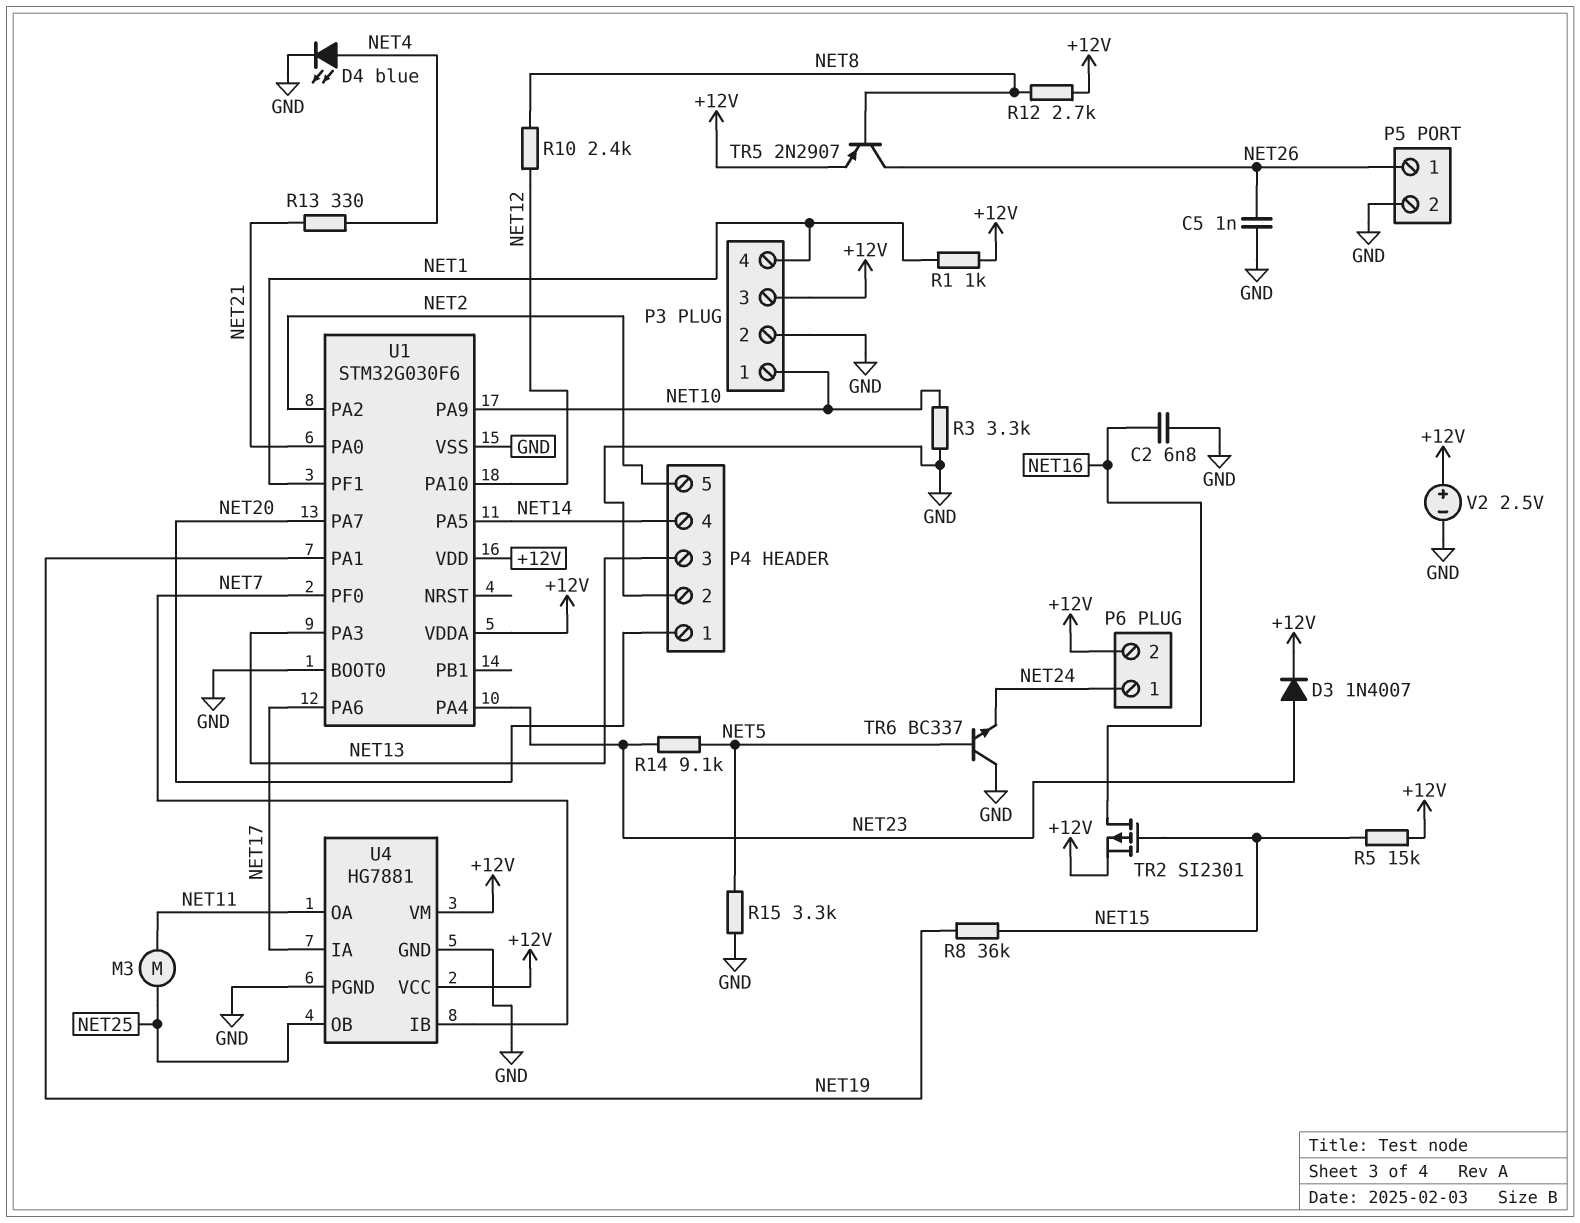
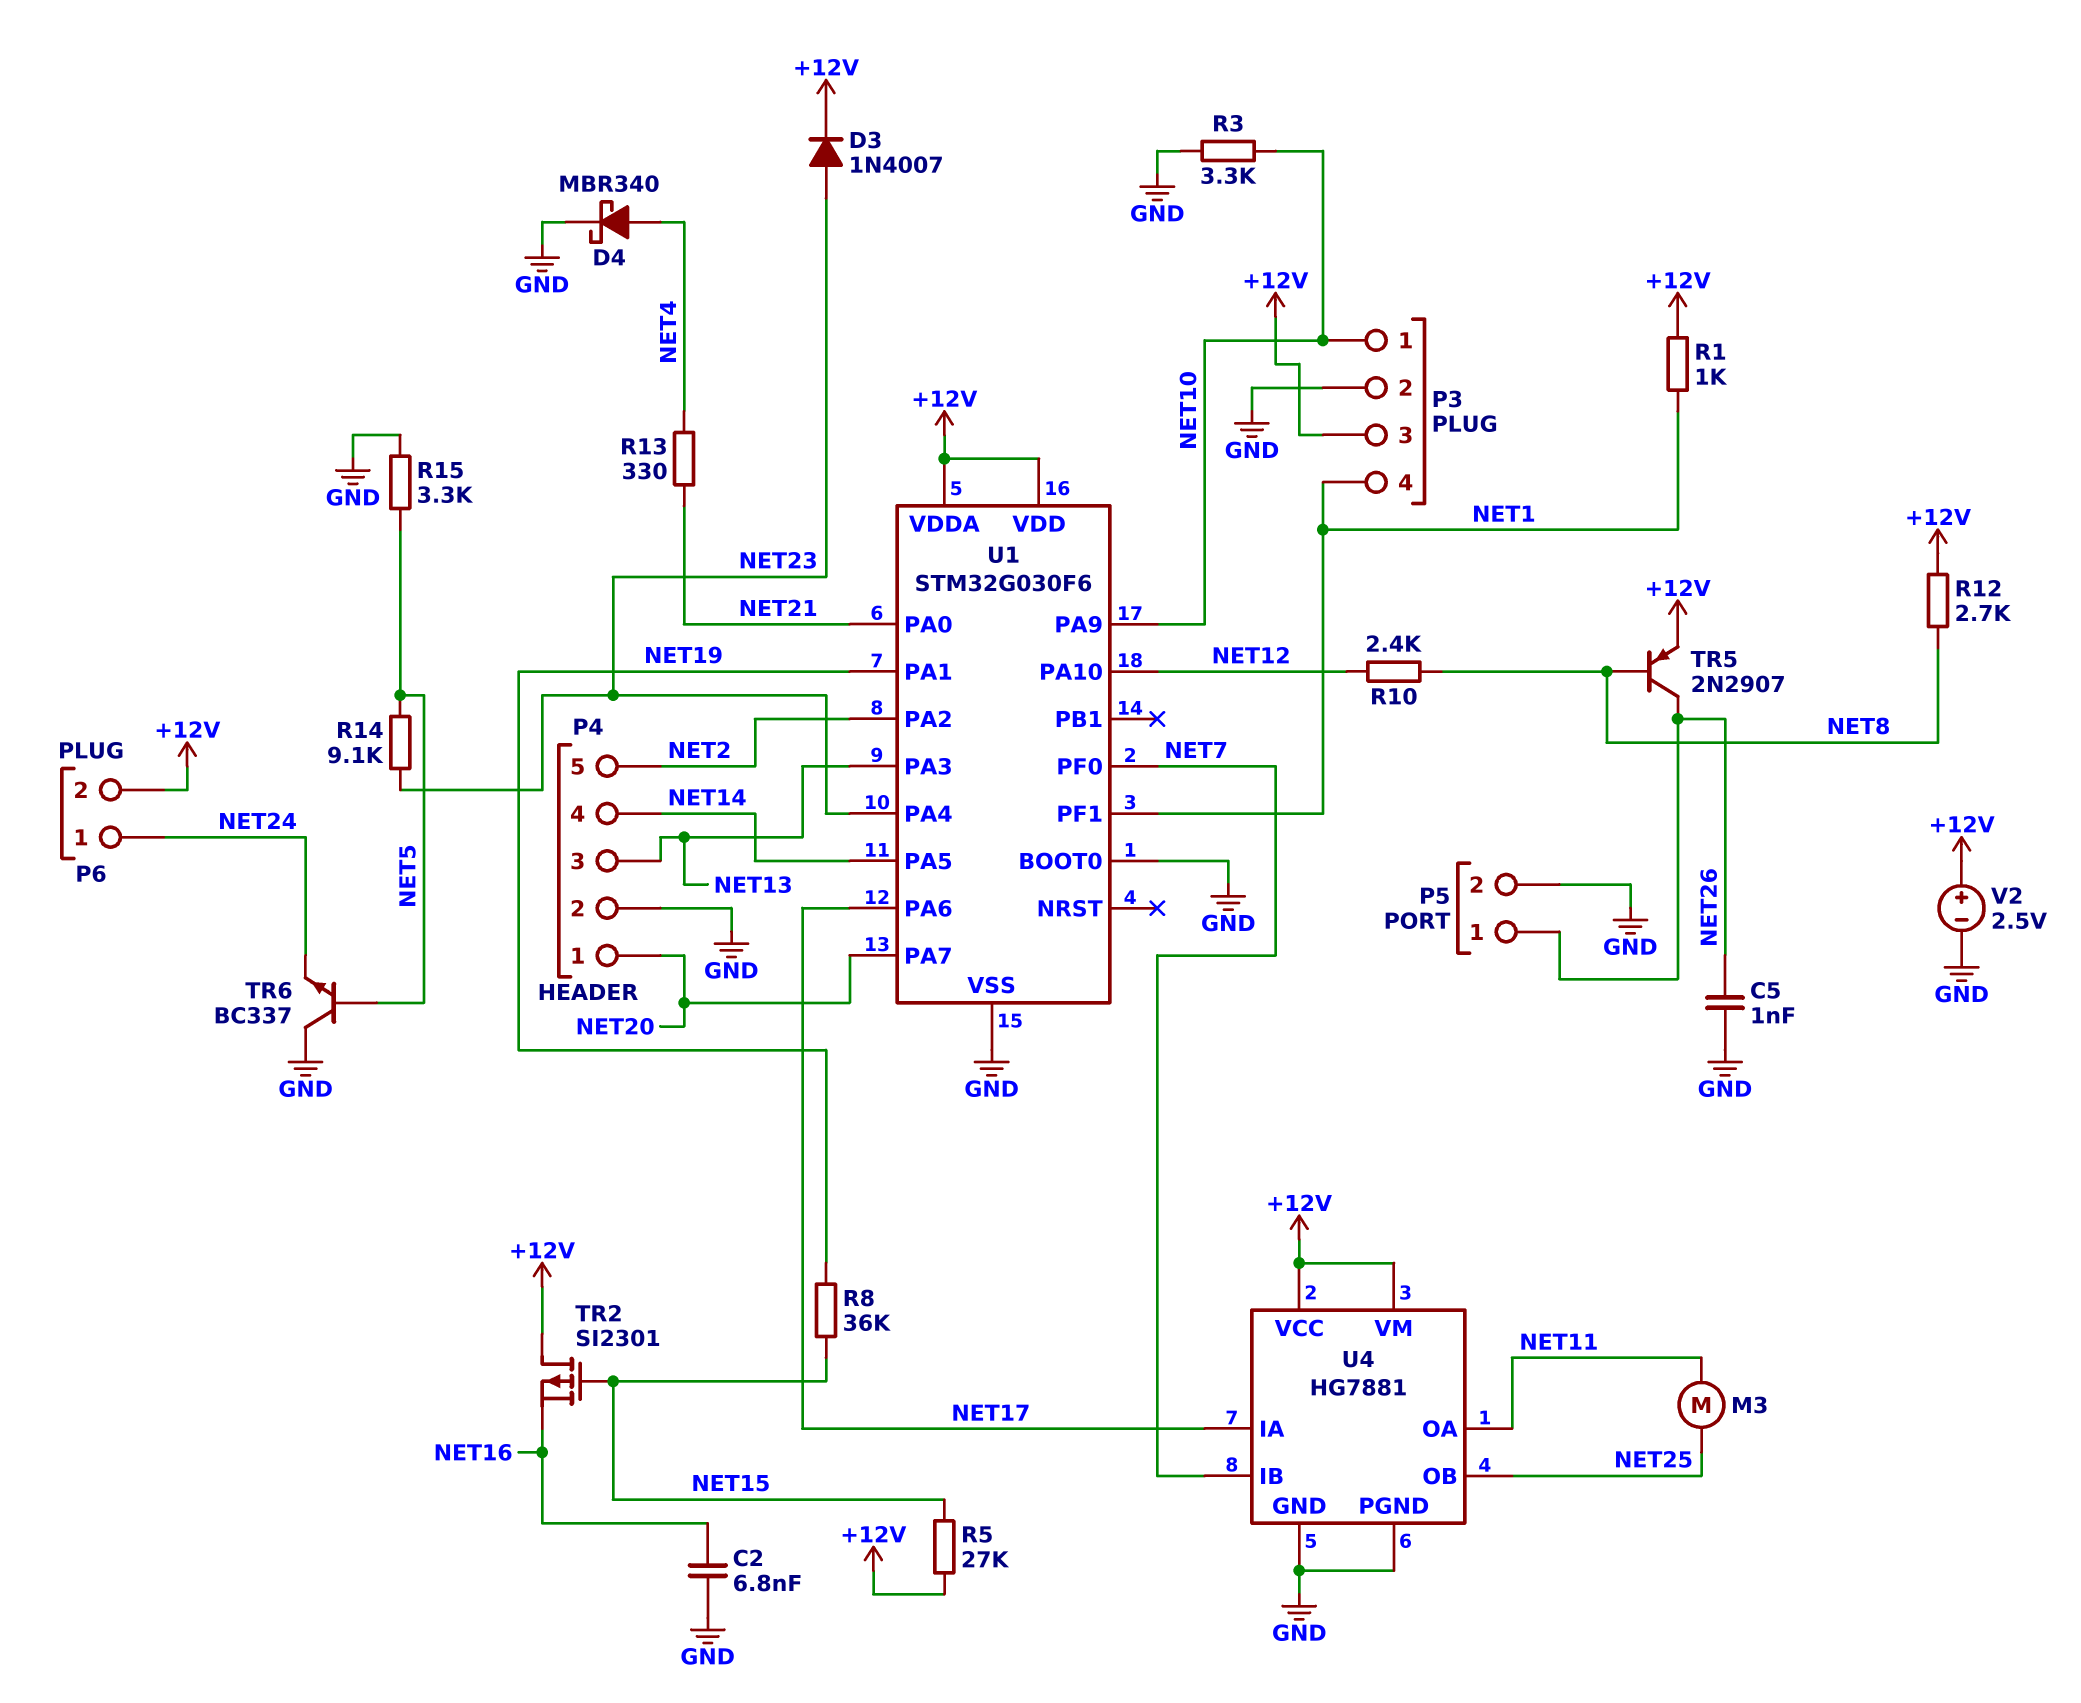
D4: LED blue (A NET4, K GND) -> schottky MBR340 (A NET4, K GND)
R5: 15k (+12V, NET15) -> 27k (+12V, NET15)
TR2: PMOS SI2301 (G NET15, D NET16, S +12V) -> PMOS SI2301 (G NET15, D +12V, S NET16)

